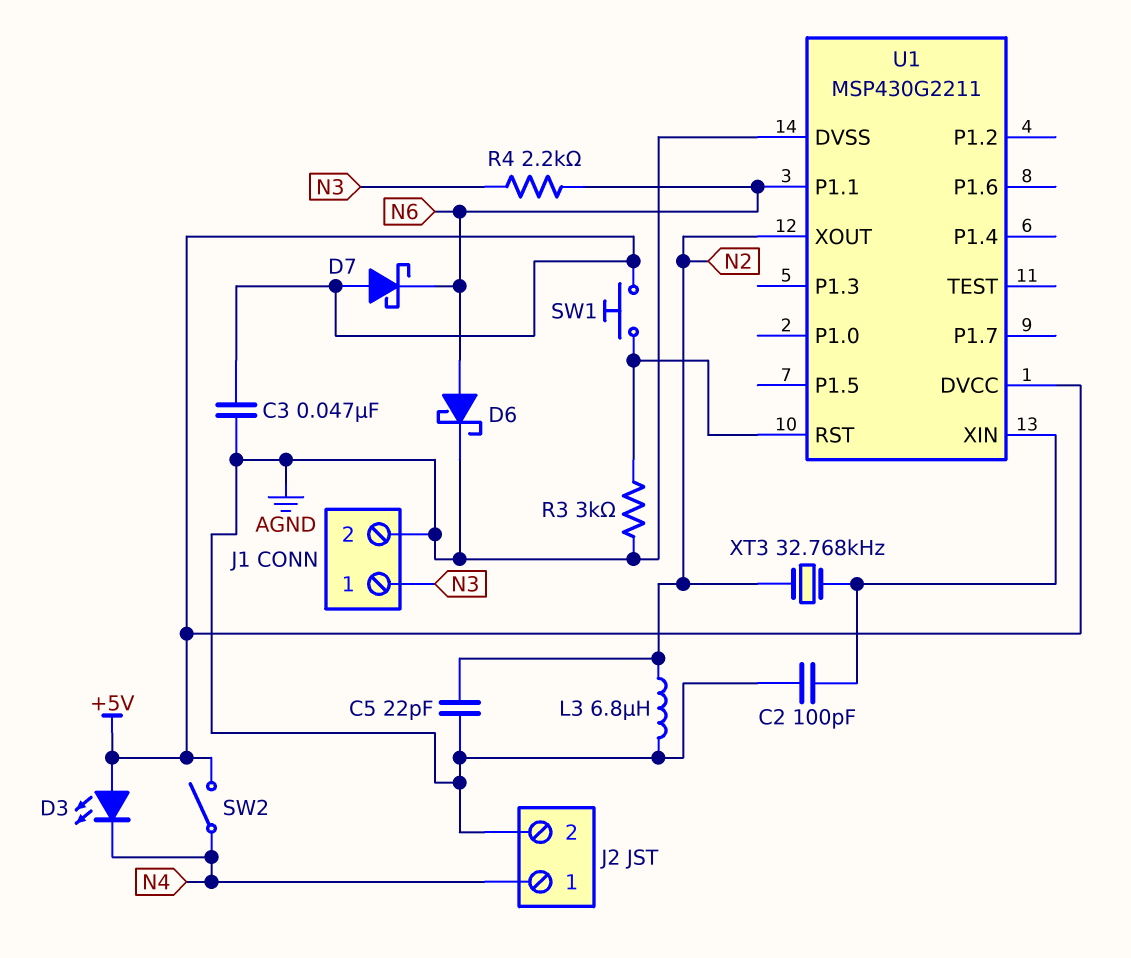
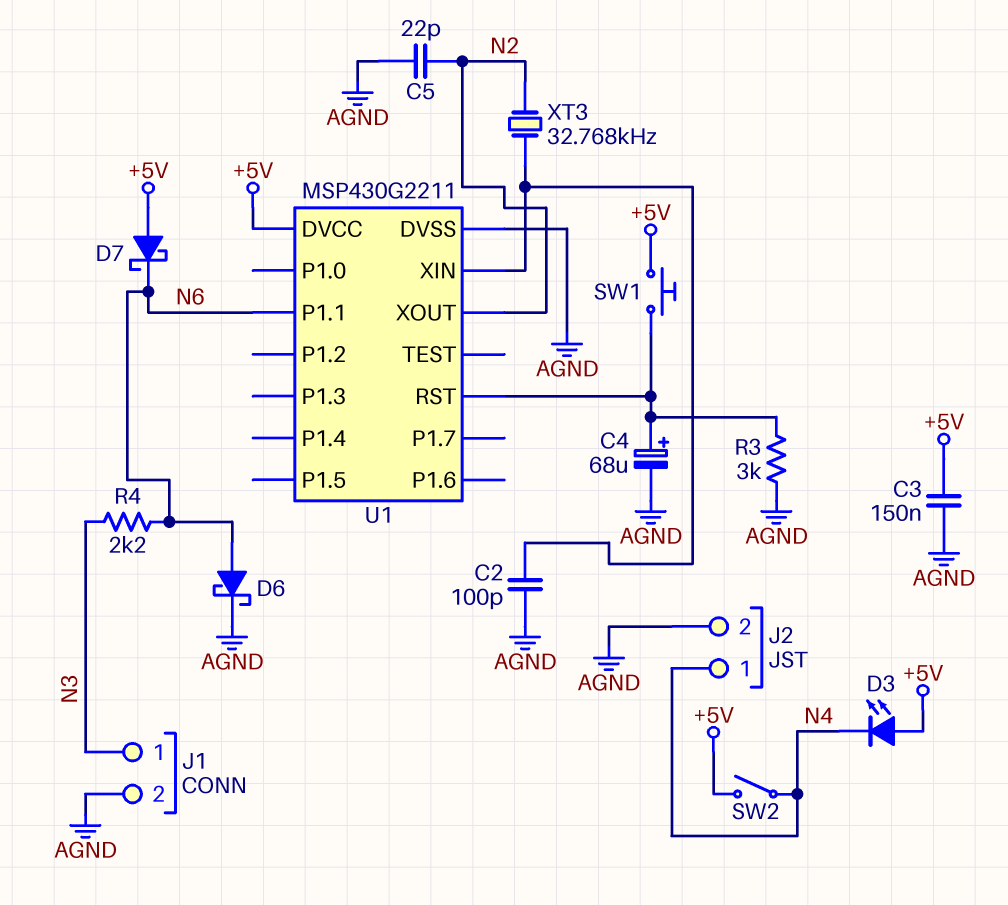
C3: 47nF (+5V, AGND) -> 150nF (+5V, AGND)
C4: none -> 68uF (plus U1/RST, minus AGND)
L3: 6.8uH (AGND, N2) -> none

